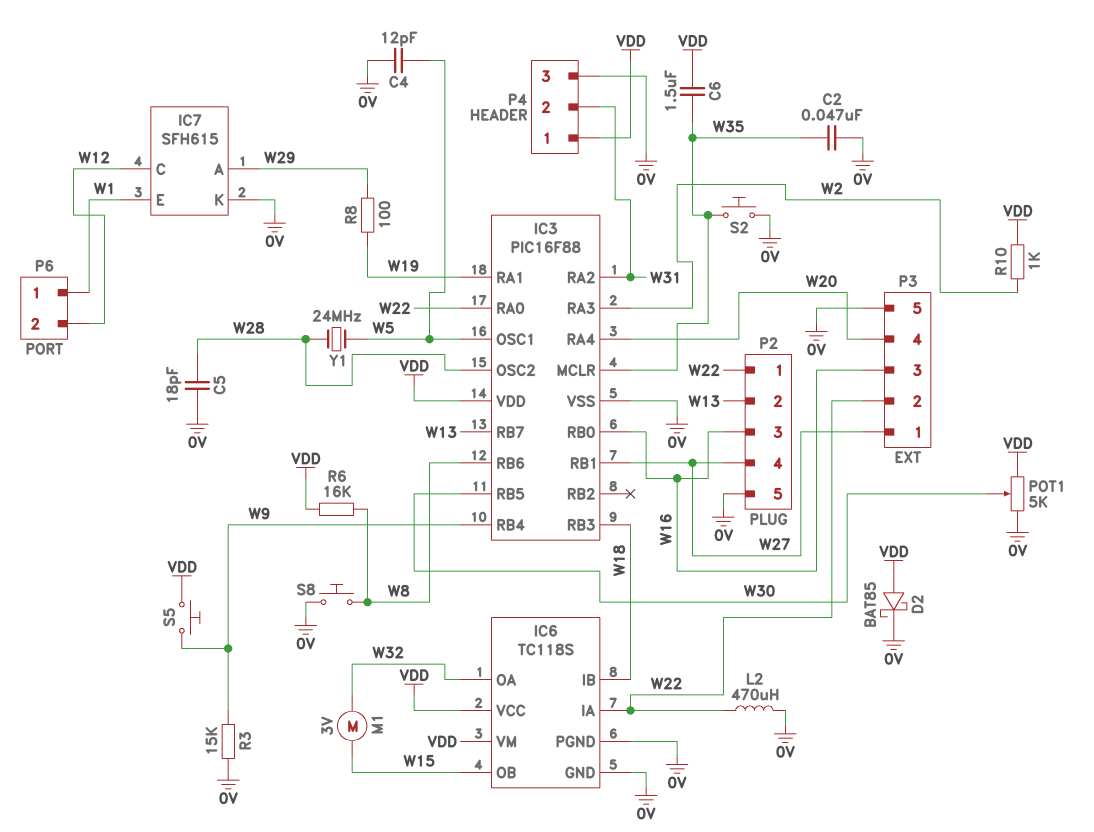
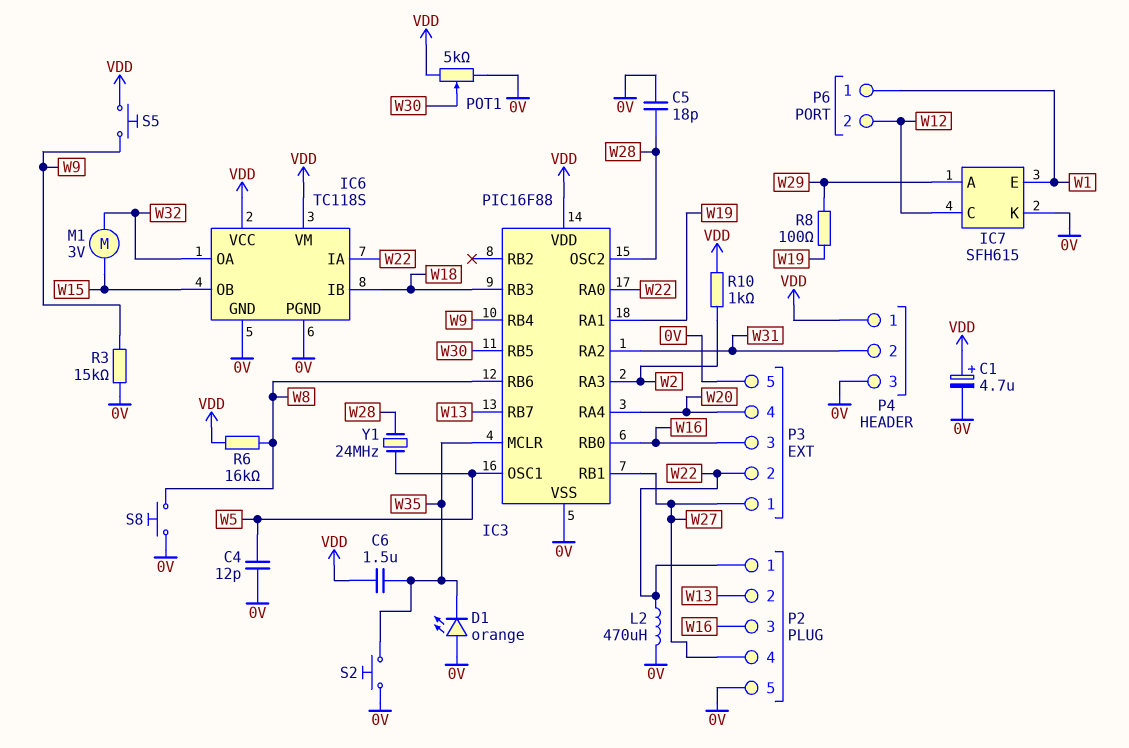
C1: none -> 4.7uF (plus VDD, minus 0V)
C2: 47nF (0V, W35) -> none
D1: none -> LED orange (A 0V, K W35)
D2: schottky BAT85 (A VDD, K 0V) -> none

